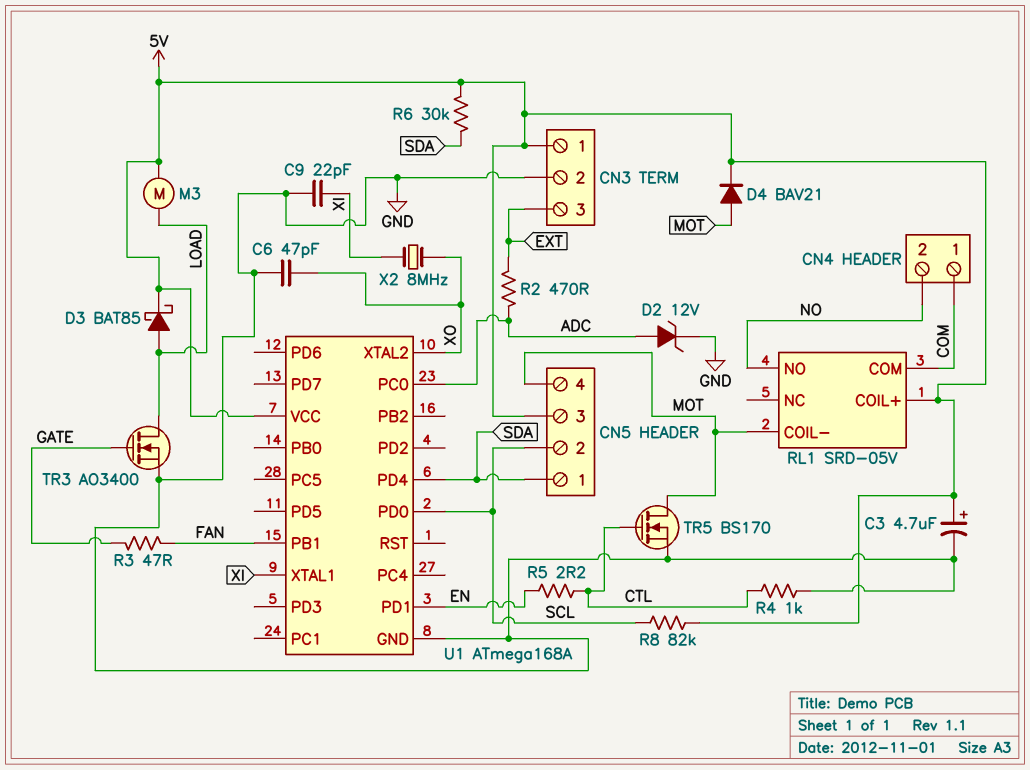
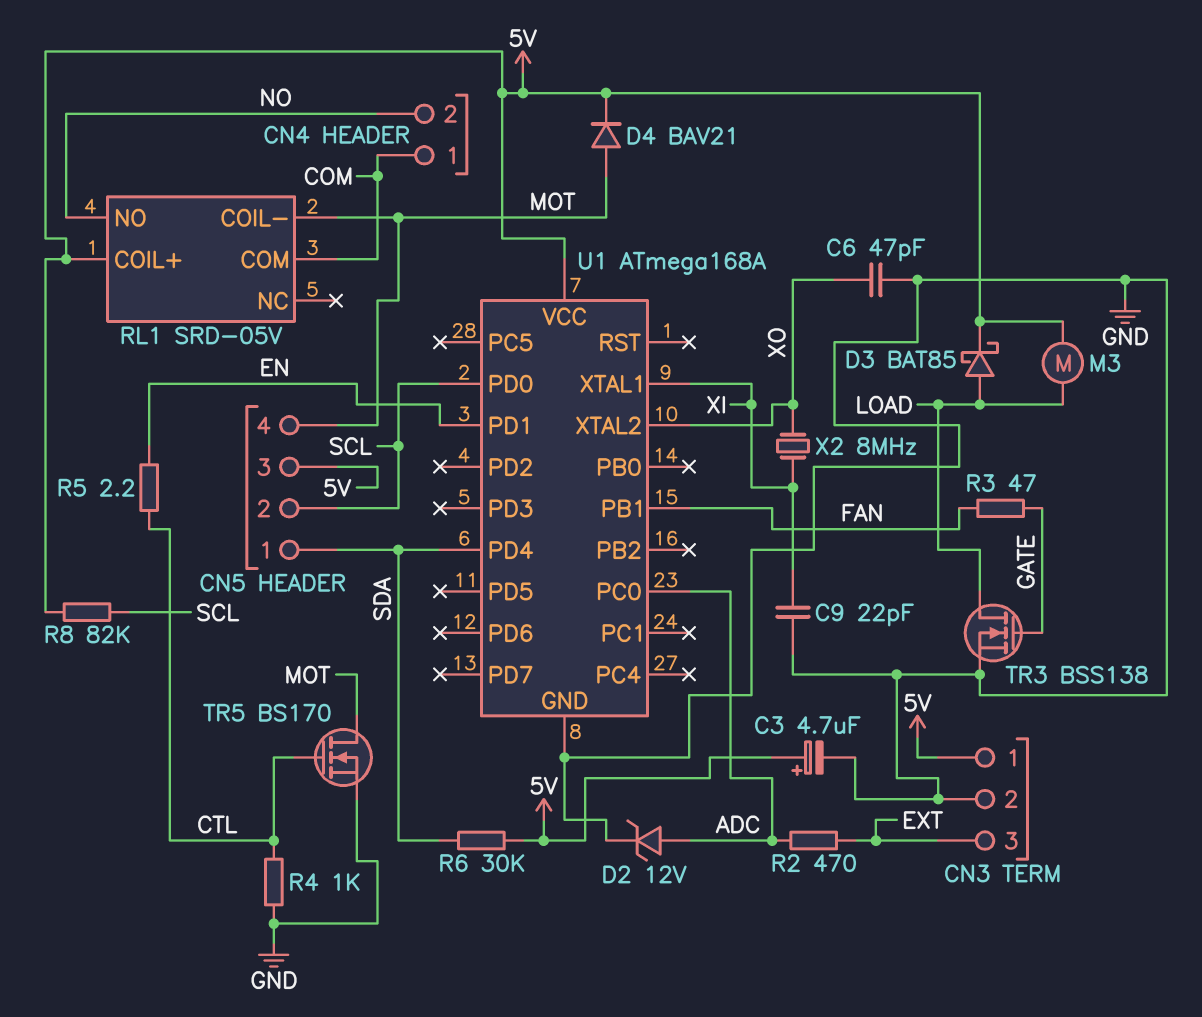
TR3: NMOS AO3400 (G GATE, D LOAD, S GND) -> NMOS BSS138 (G GATE, D LOAD, S GND)

